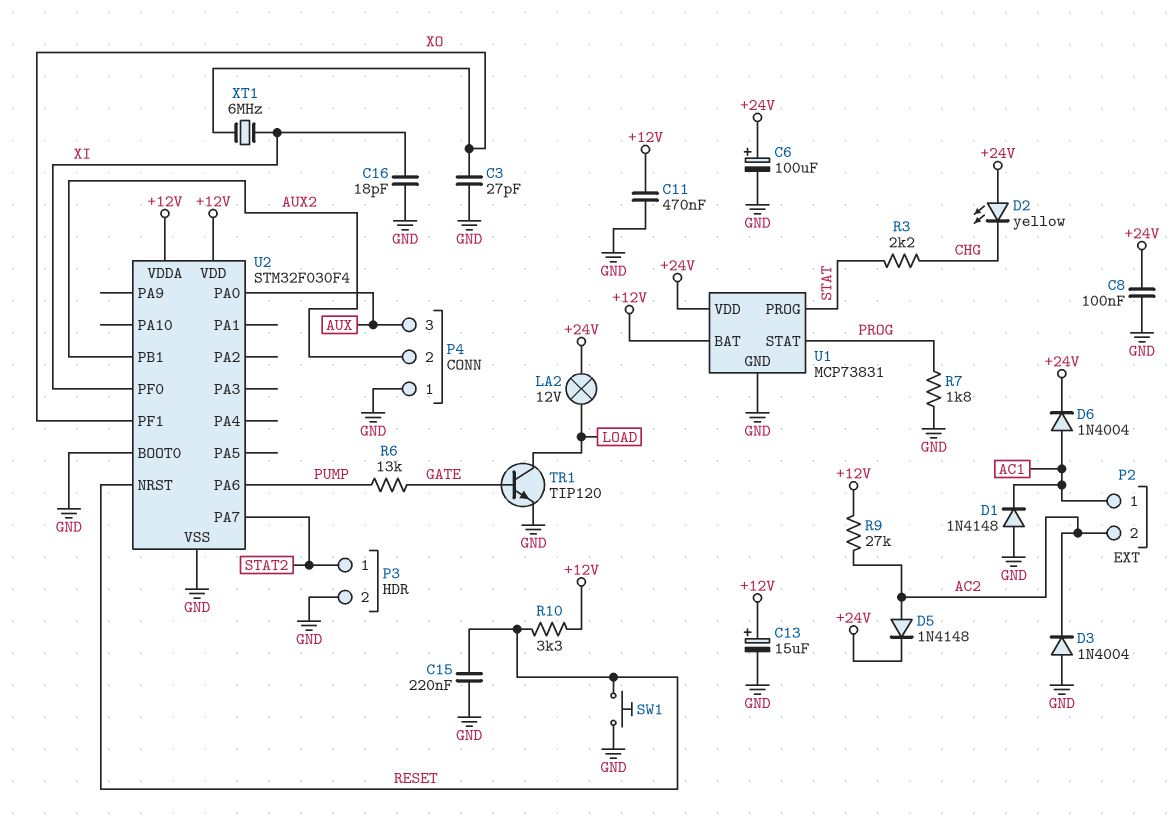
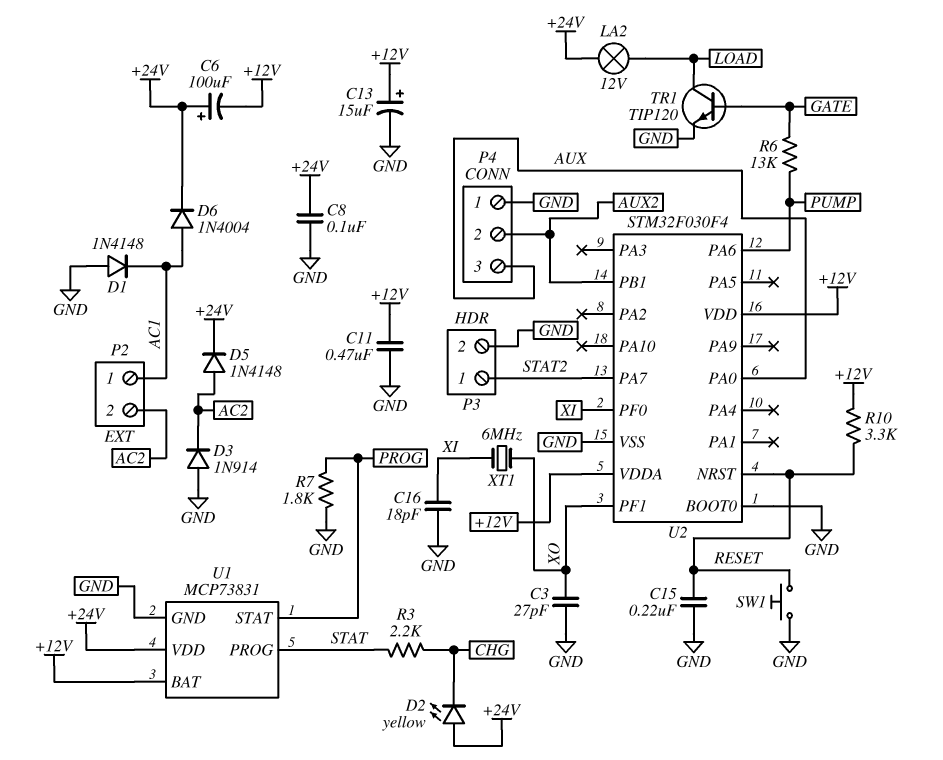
C6: 100uF (plus +24V, minus GND) -> 100uF (plus +24V, minus +12V)
D3: diode 1N4004 (A GND, K AC2) -> diode 1N914 (A GND, K AC2)
R9: 27k (+12V, AC2) -> none

